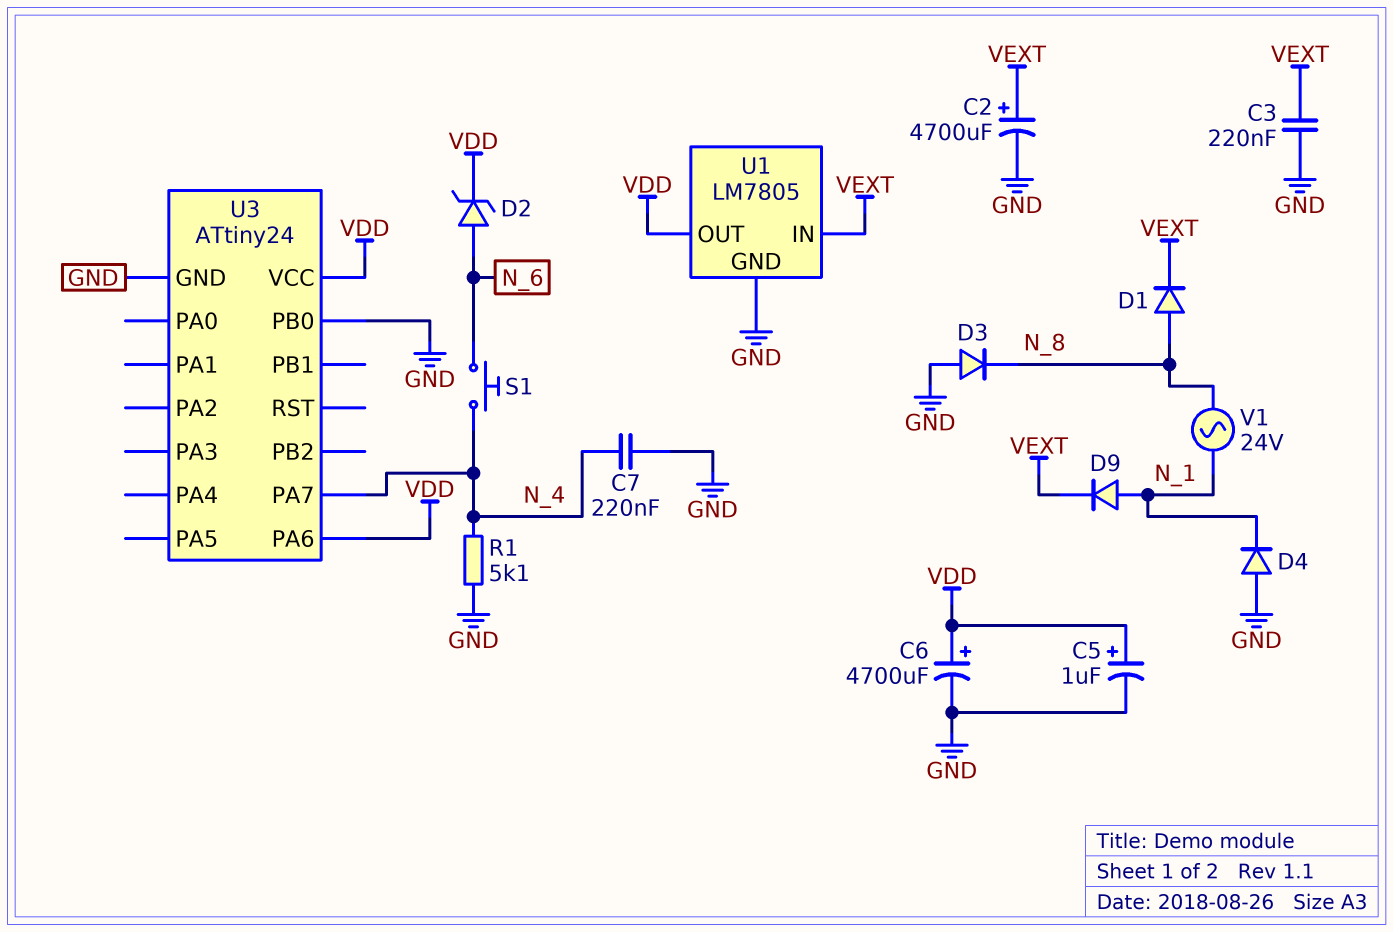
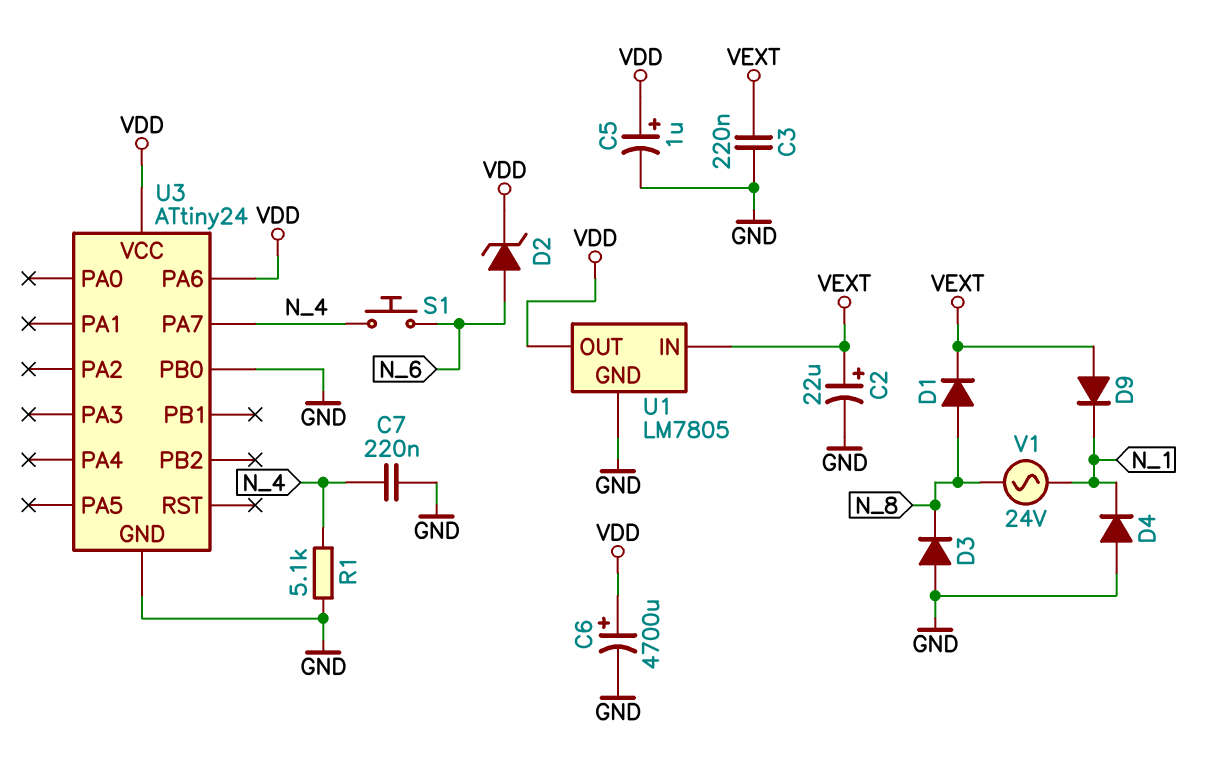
C2: 4700uF (plus VEXT, minus GND) -> 22uF (plus VEXT, minus GND)
D9: diode (A N_1, K VEXT) -> diode (A VEXT, K N_1)

